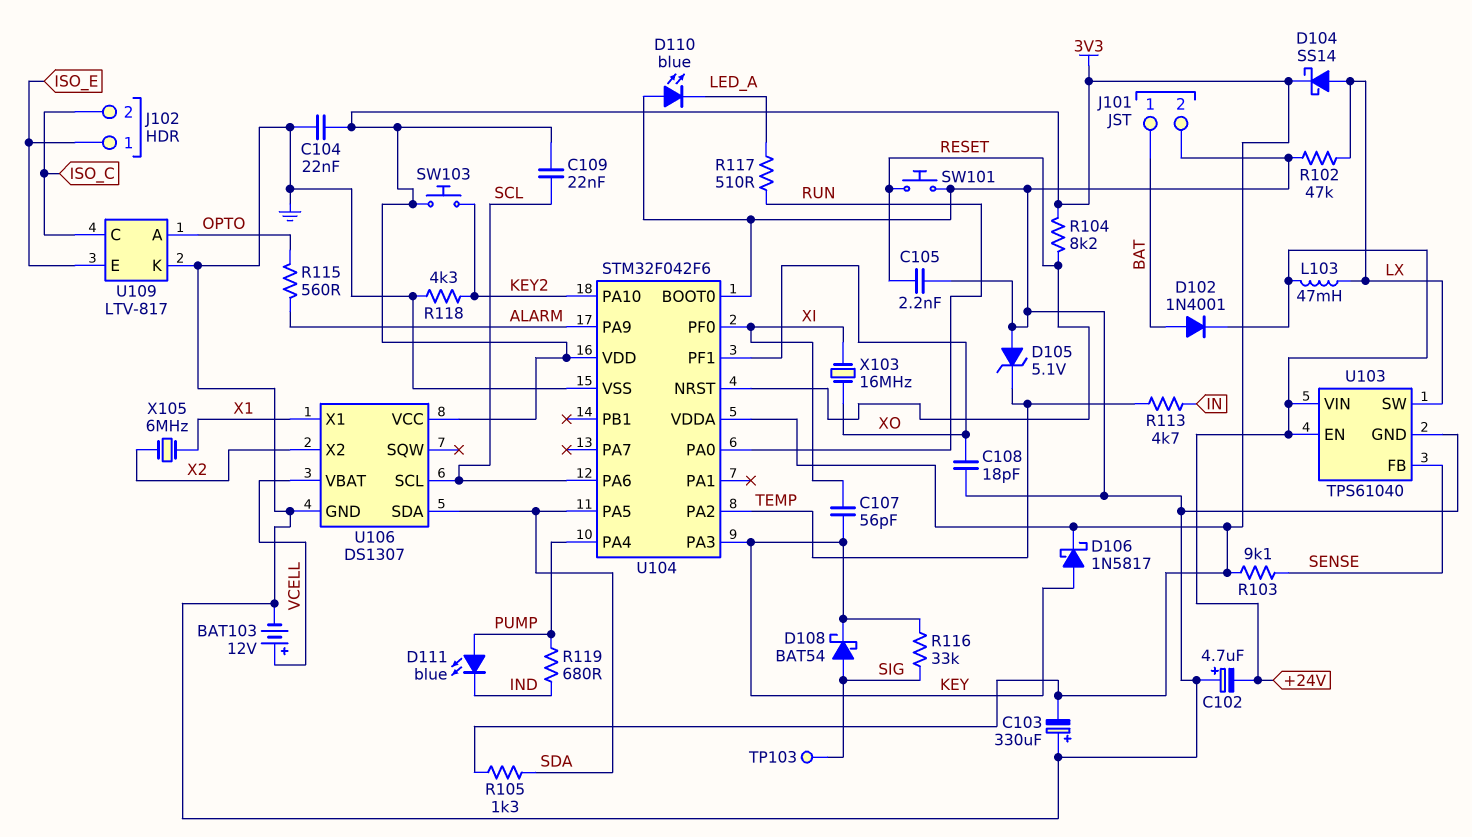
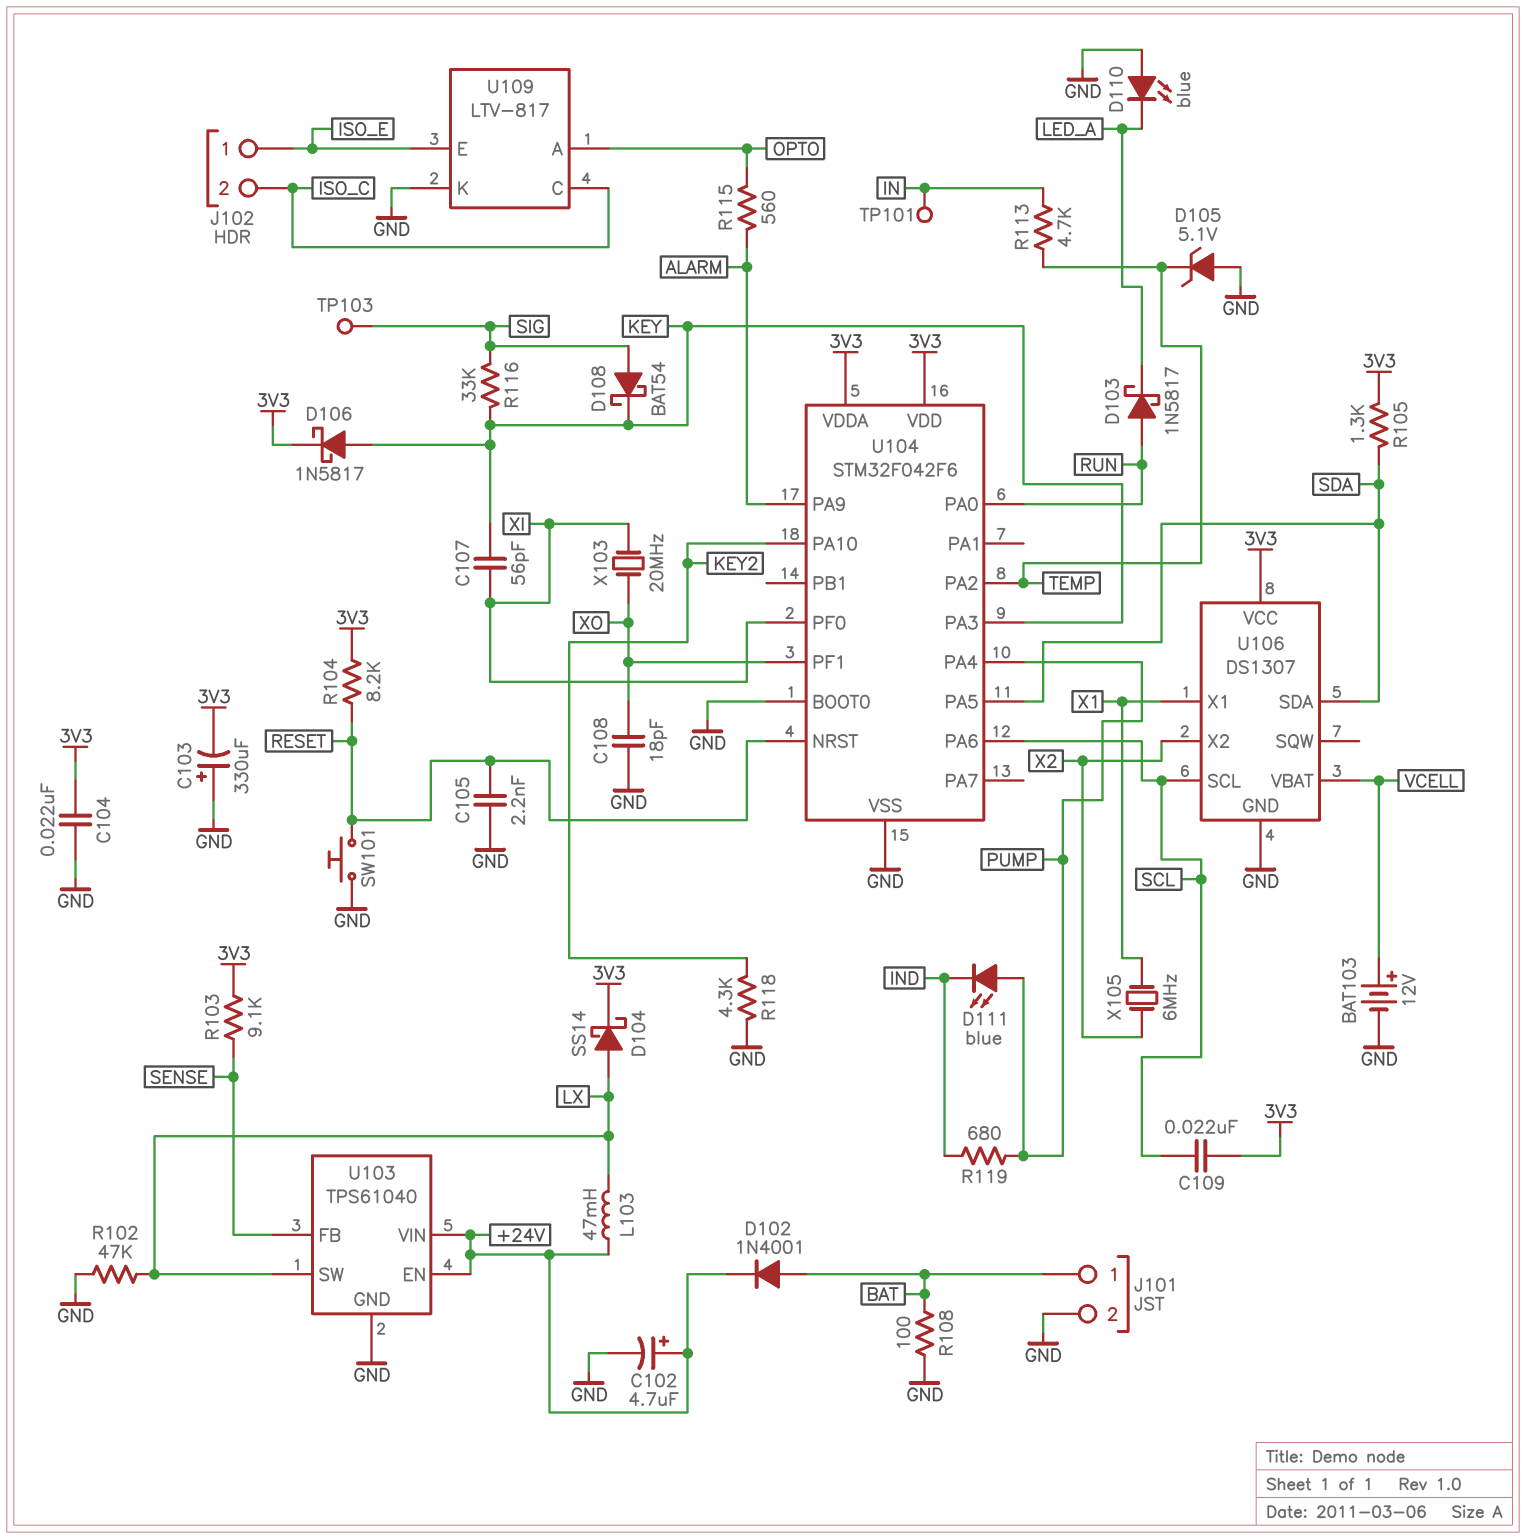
C102: 4.7uF (plus GND, minus +24V) -> 4.7uF (plus +24V, minus GND)
D103: none -> schottky 1N5817 (A RUN, K LED_A)
R108: none -> 100 (BAT, GND)
R117: 510 (LED_A, RUN) -> none
SW103: button (3V3, KEY2) -> none
TP101: none -> test point (IN)
X103: 16MHz (XI, XO) -> 20MHz (XI, XO)

